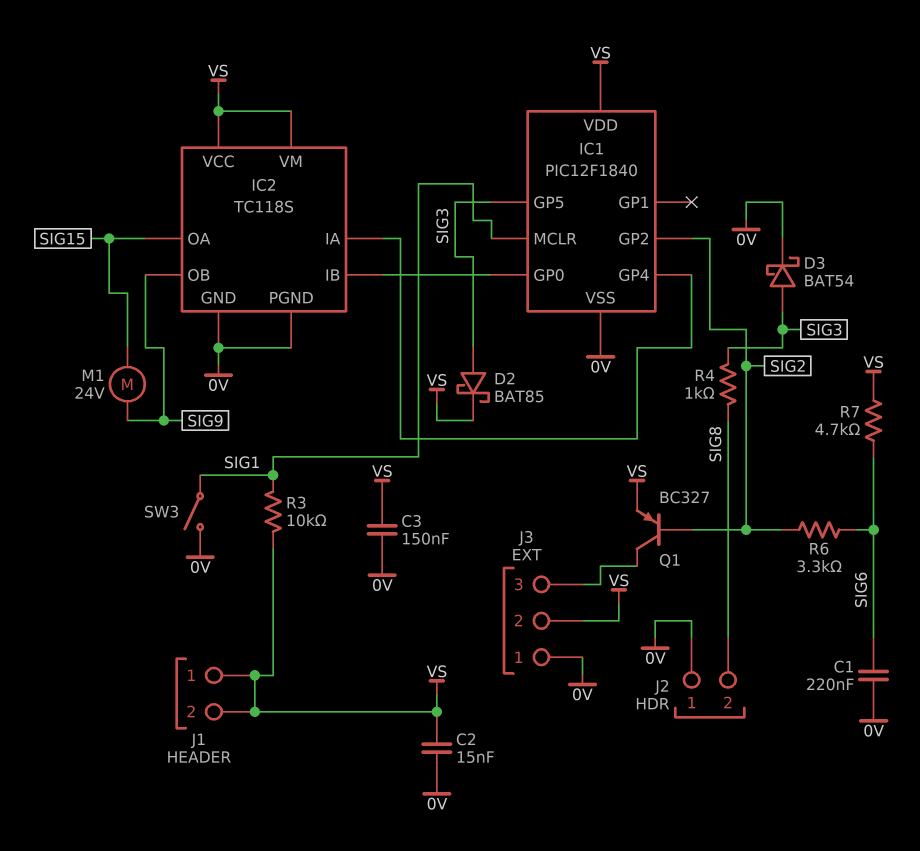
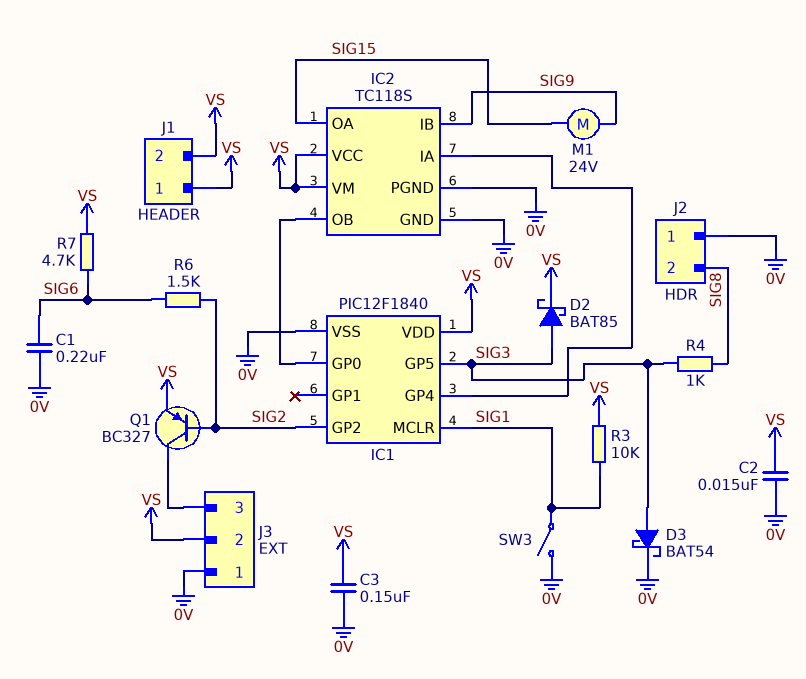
IC2 pin IB: IC1/GP0 -> SIG9
IC2 pin OB: SIG9 -> IC1/GP0
R6: 3.3k (SIG2, SIG6) -> 1.5k (SIG2, SIG6)

